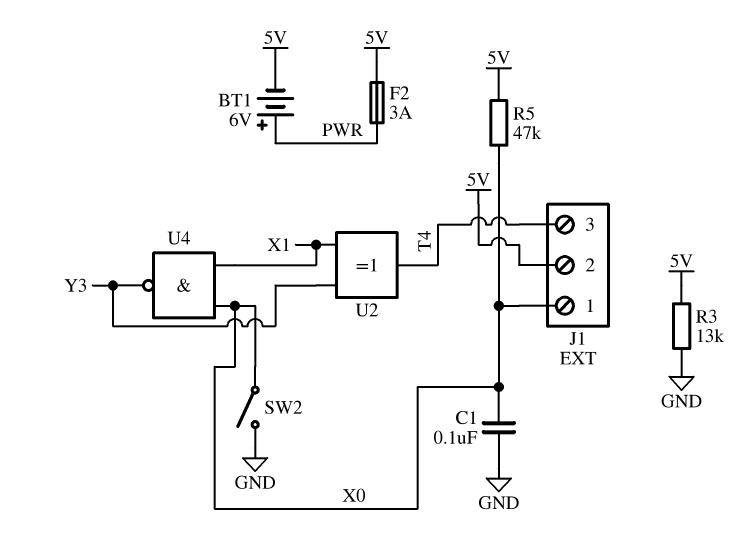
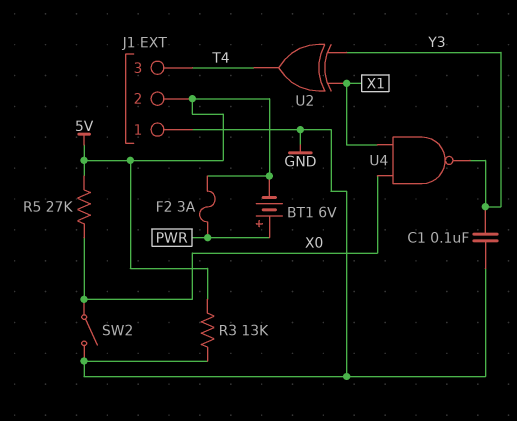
C1: 100nF (GND, X0) -> 100nF (GND, Y3)
J1 pin 1: X0 -> GND
R5: 47k (5V, X0) -> 27k (5V, X0)

